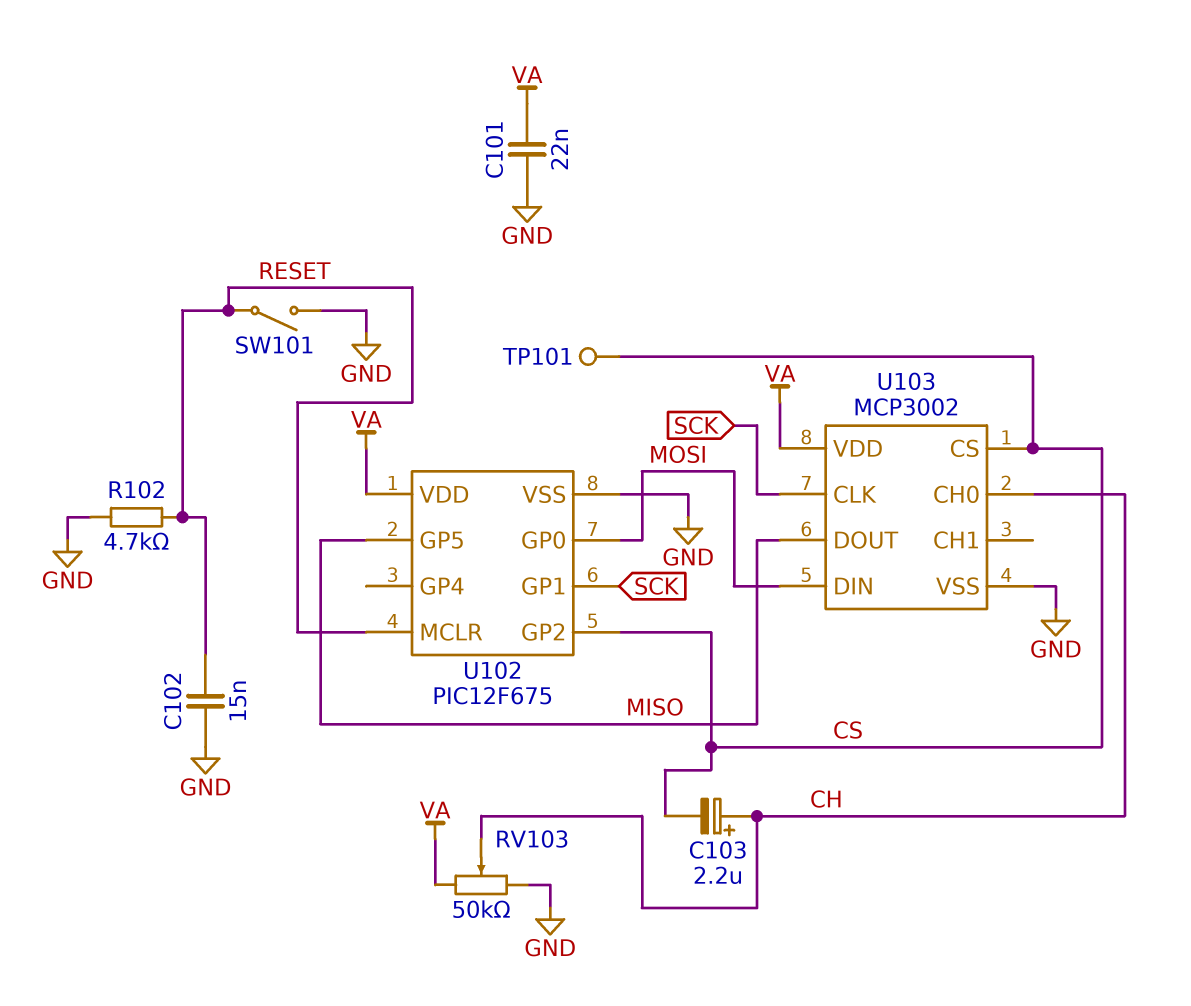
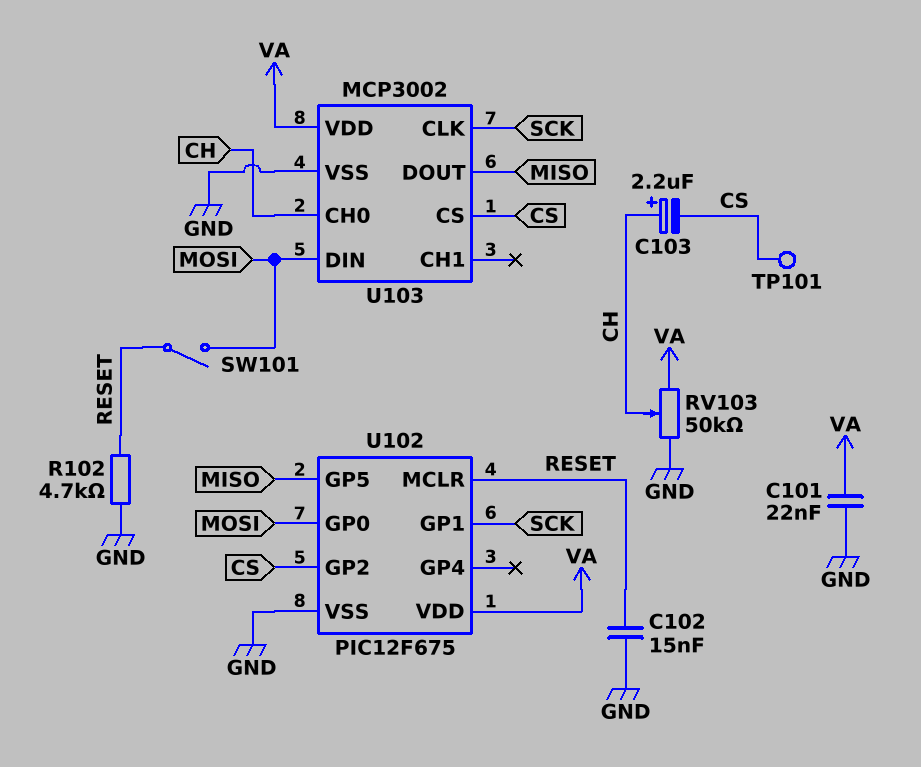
SW101: switch (GND, RESET) -> switch (MOSI, RESET)

